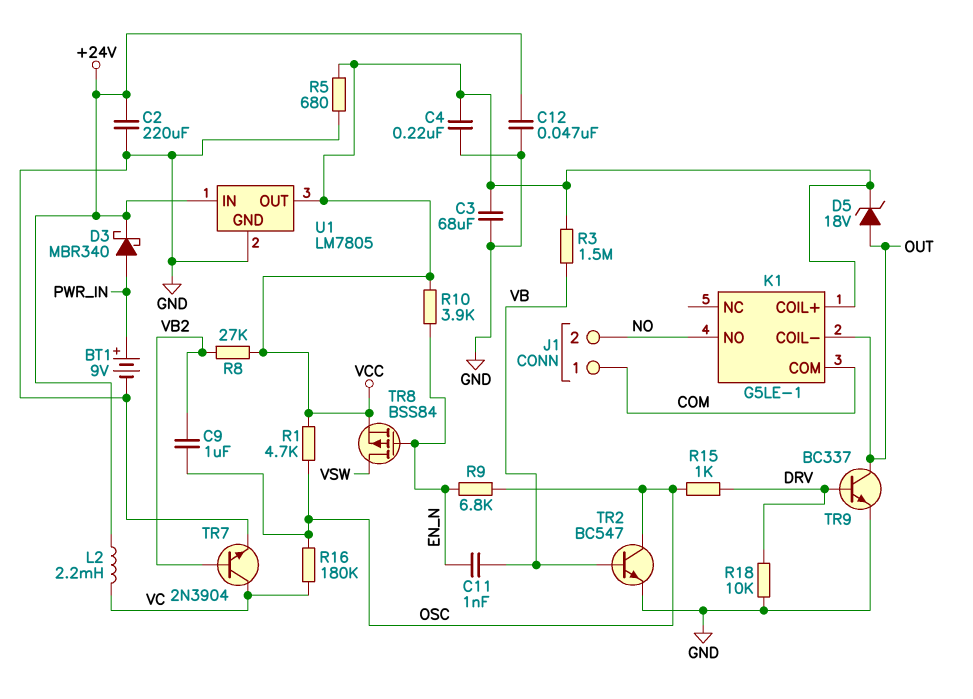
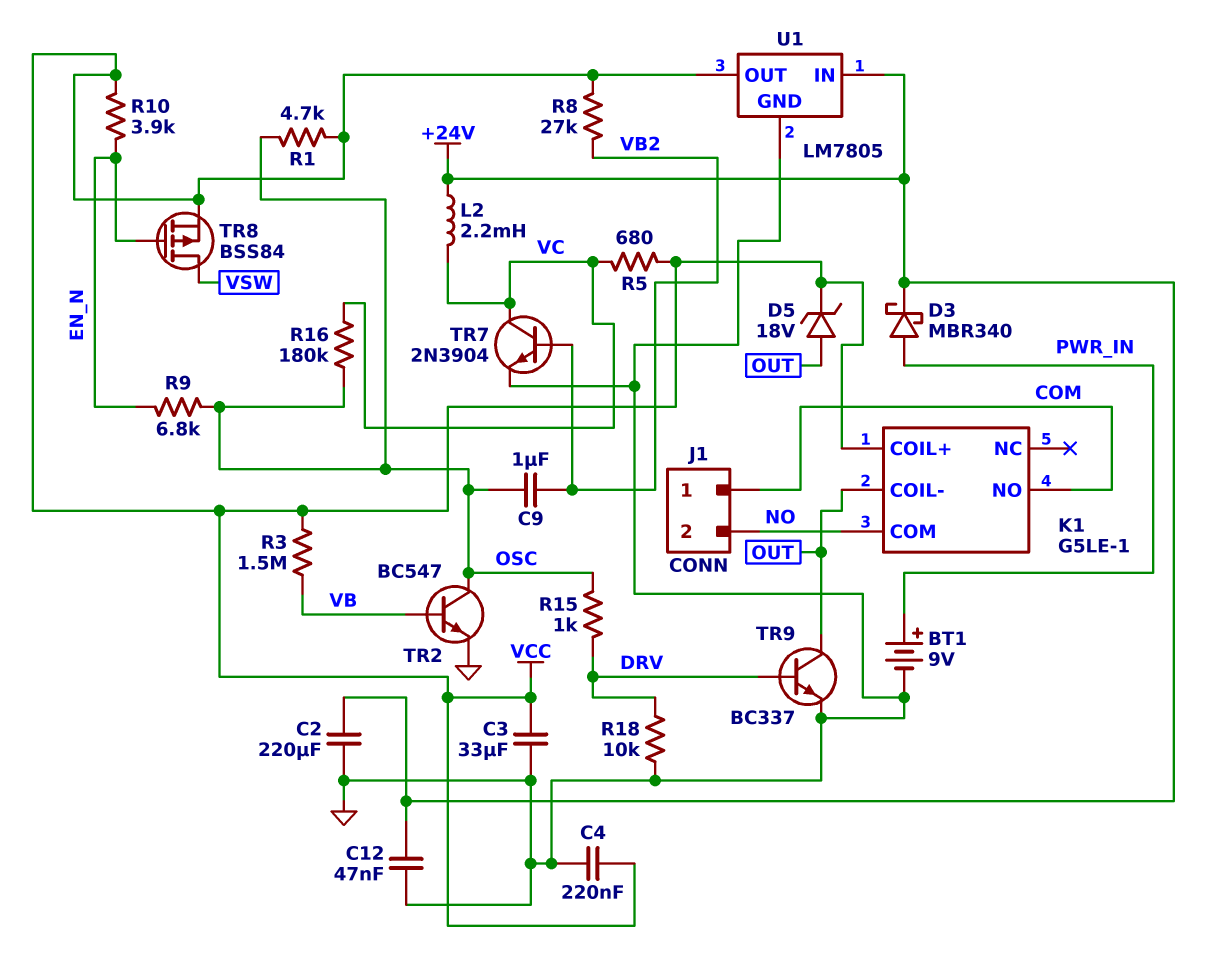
C3: 68uF (GND, VCC) -> 33uF (GND, VCC)
C11: 1nF (EN_N, VB) -> none
K1 pin COM: COM -> NO
K1 pin NO: NO -> COM
R5: 680 (GND, VCC) -> 680 (VC, VCC)

